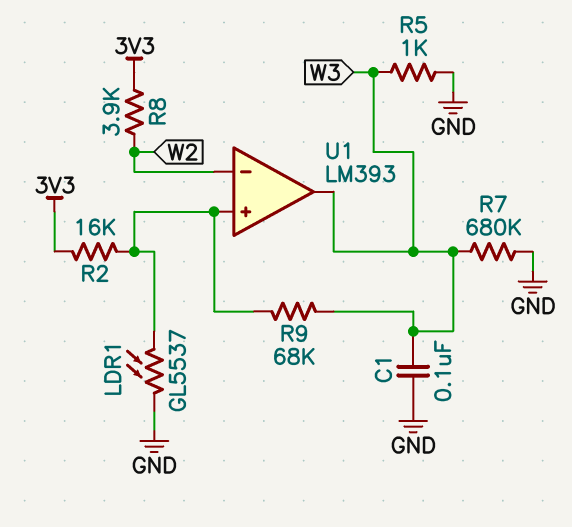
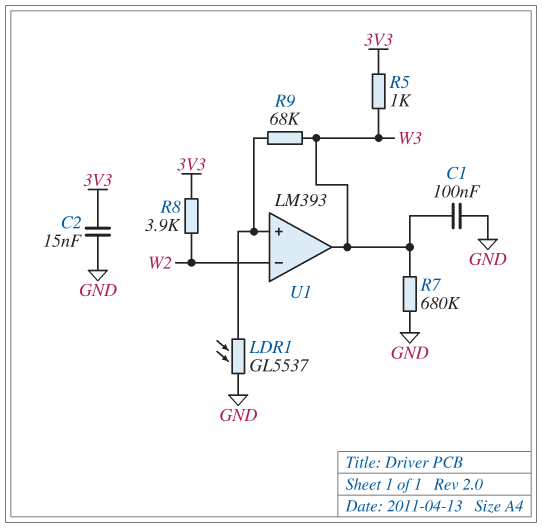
C2: none -> 15nF (3V3, GND)
R2: 16k (3V3, U1/in+) -> none
R5: 1k (GND, W3) -> 1k (3V3, W3)

